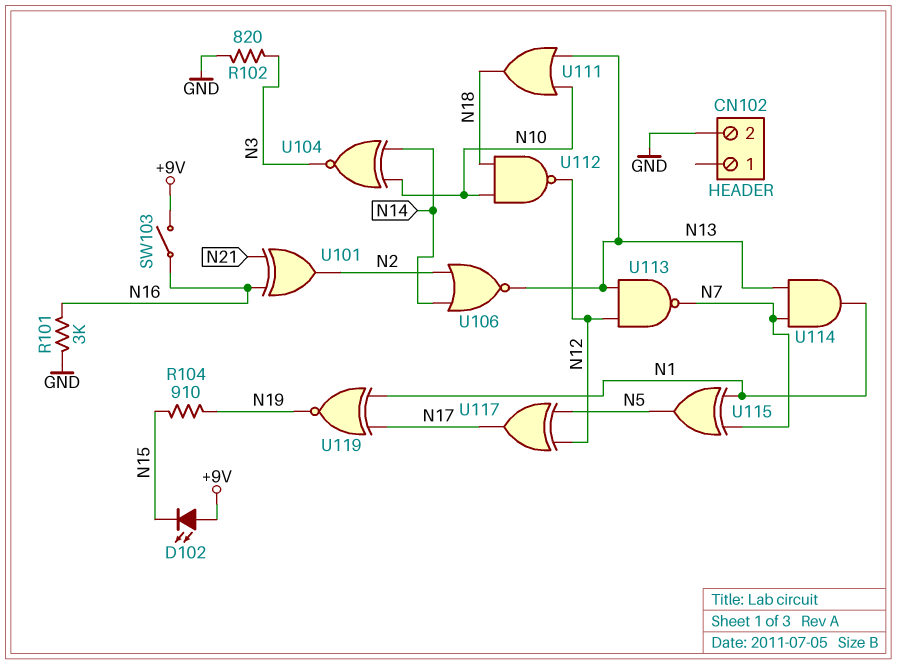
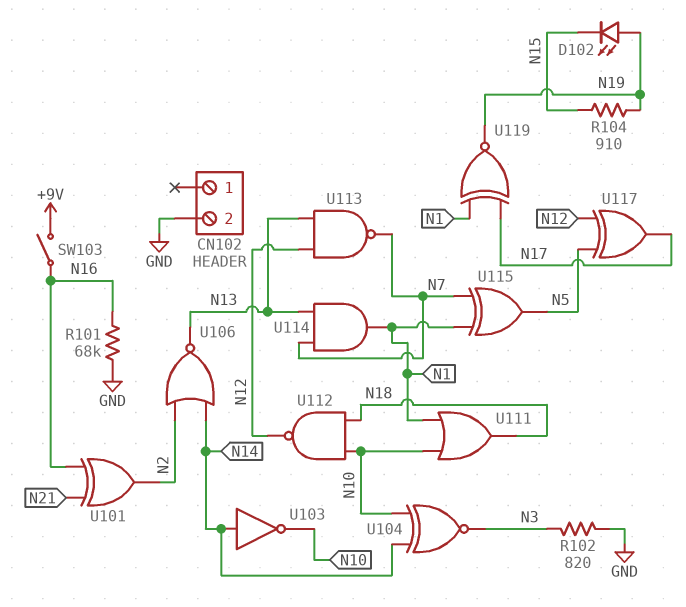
D102: LED (A +9V, K N15) -> LED (A N19, K N15)
R101: 3k (GND, N16) -> 68k (GND, N16)
U103: none -> NOT (in N14, out N10)
U111: OR (in N10, in N13, out N18) -> OR (in N1, in N10, out N18)

